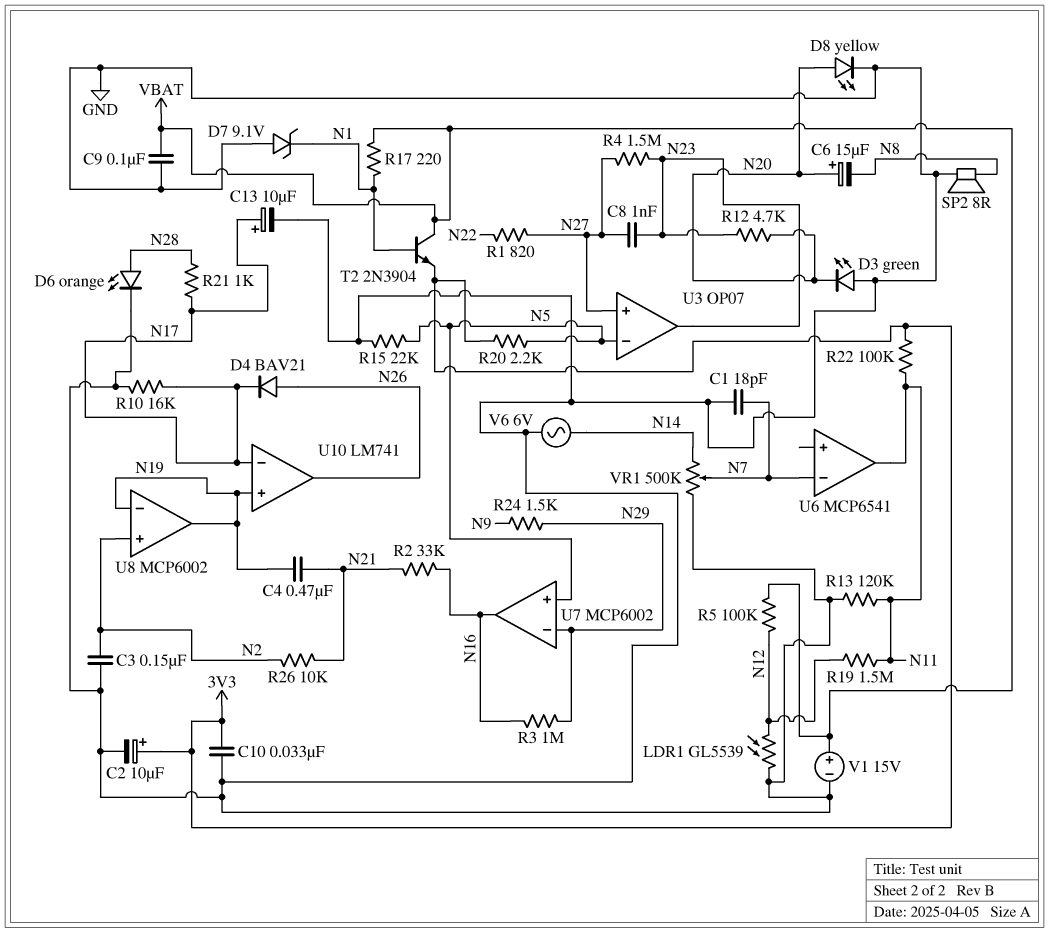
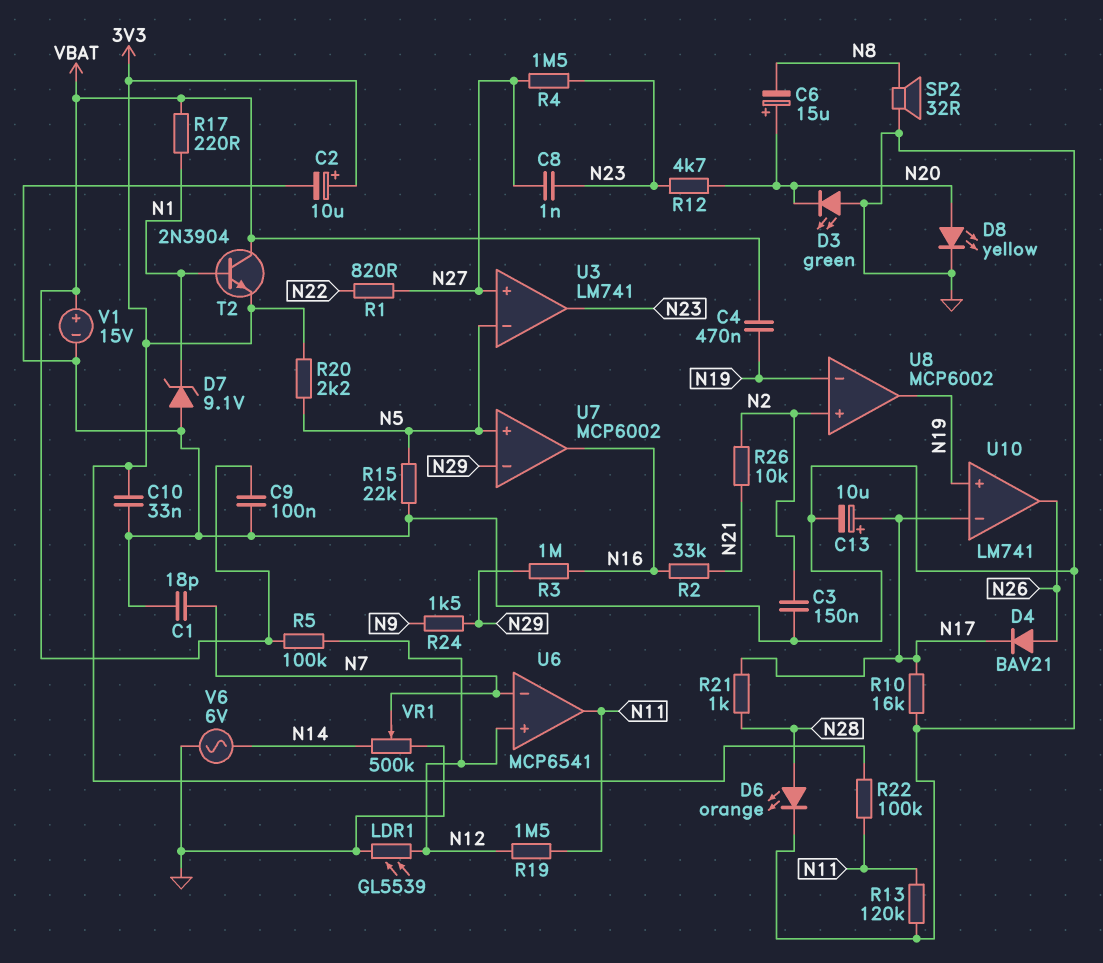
C4: 470nF (N19, N21) -> 470nF (N19, VBAT)
SP2: speaker 8R (GND, N8) -> speaker 32R (GND, N8)
U3: OP07 -> LM741
U6 pin in+: none -> N12

